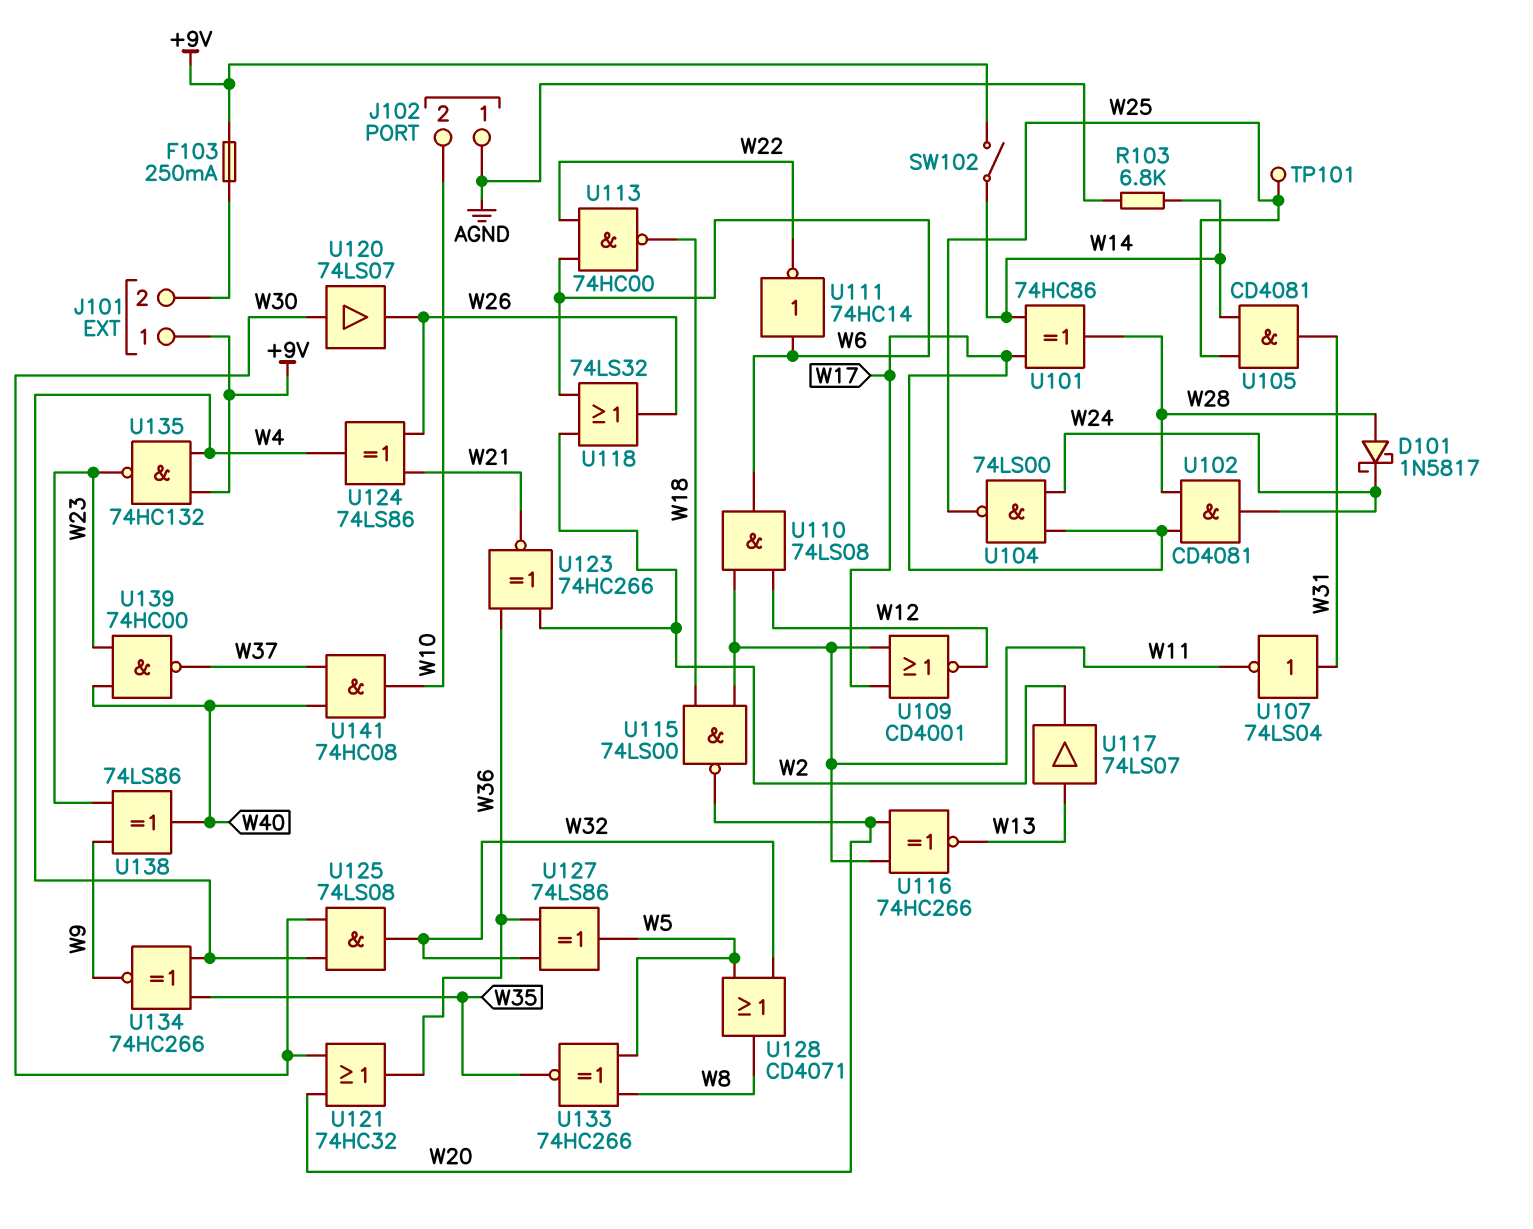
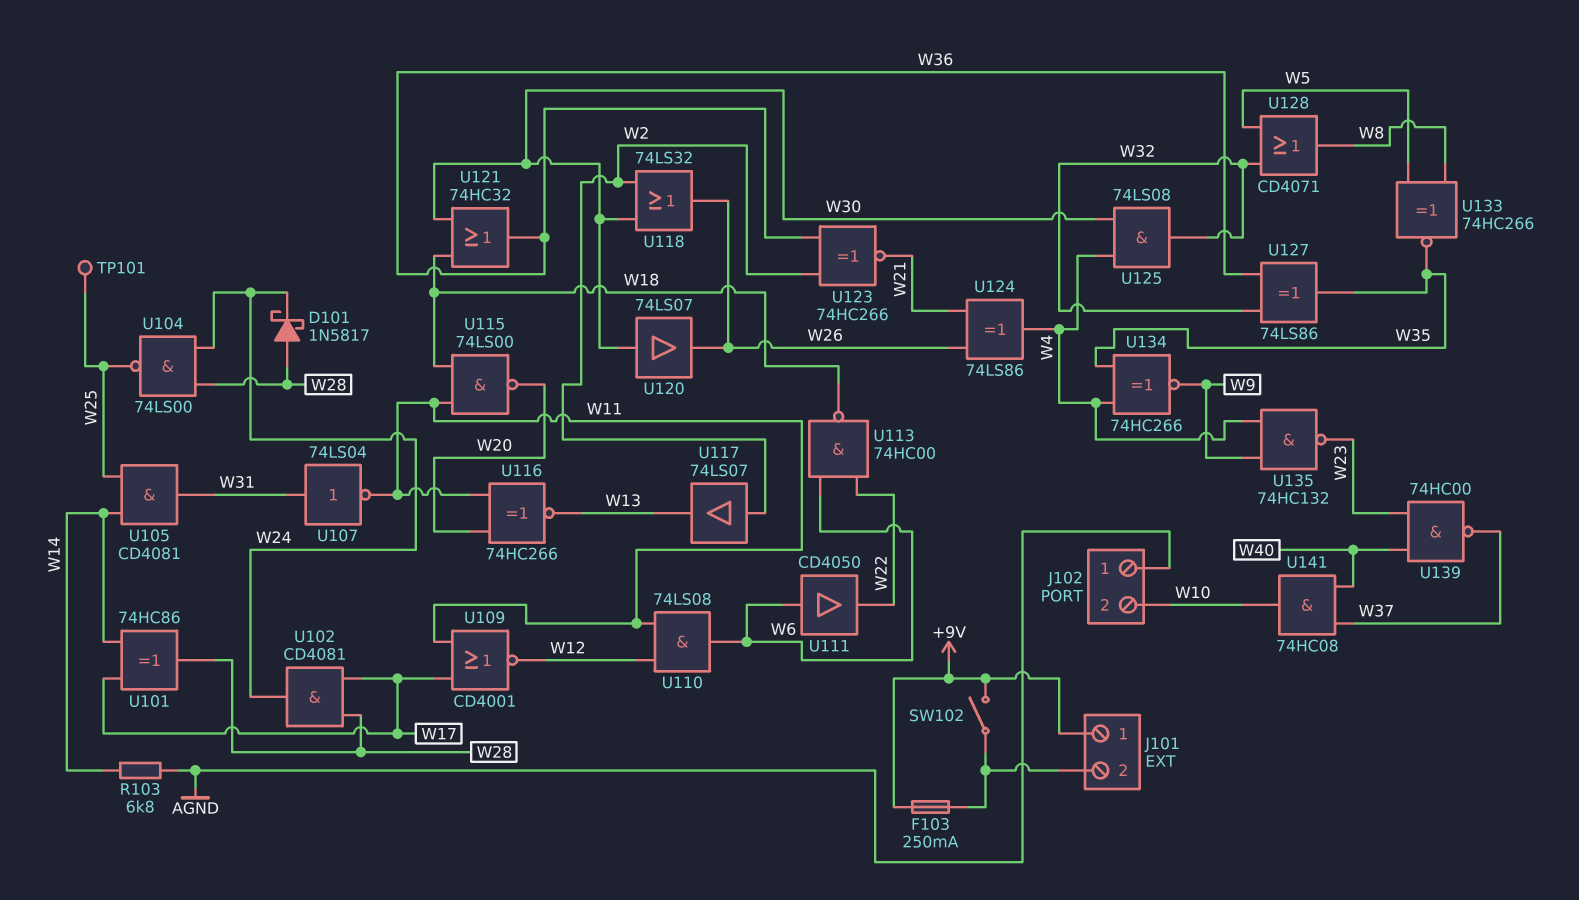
SW102: switch (+9V, W14) -> switch (+9V, J101/2)
U104: NAND 74LS00 (in W17, in W24, out W25) -> NAND 74LS00 (in W24, in W28, out W25)
U111: NOT 74HC14 (in W6, out W22) -> buffer CD4050 (in W6, out W22)
U117: buffer 74LS07 (in W13, out W2) -> buffer 74LS07 (in W2, out W13)
U118: OR 74LS32 (in W2, in W6, out W26) -> OR 74LS32 (in W2, in W30, out W26)
U121: OR 74HC32 (in W20, in W30, out W36) -> OR 74HC32 (in W18, in W30, out W36)
U127: XOR 74LS86 (in W32, in W36, out W5) -> XOR 74LS86 (in W32, in W36, out W35)
U135: NAND 74HC132 (in +9V, in W4, out W23) -> NAND 74HC132 (in W4, in W9, out W23)
U138: XOR 74LS86 (in W9, in W23, out W40) -> none

